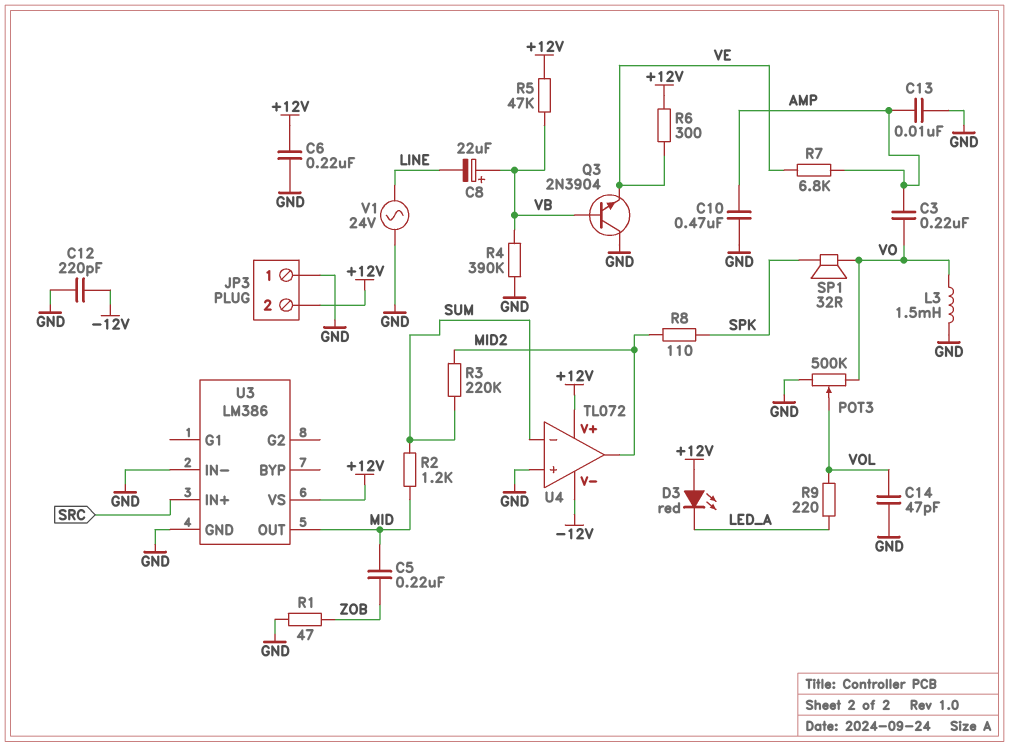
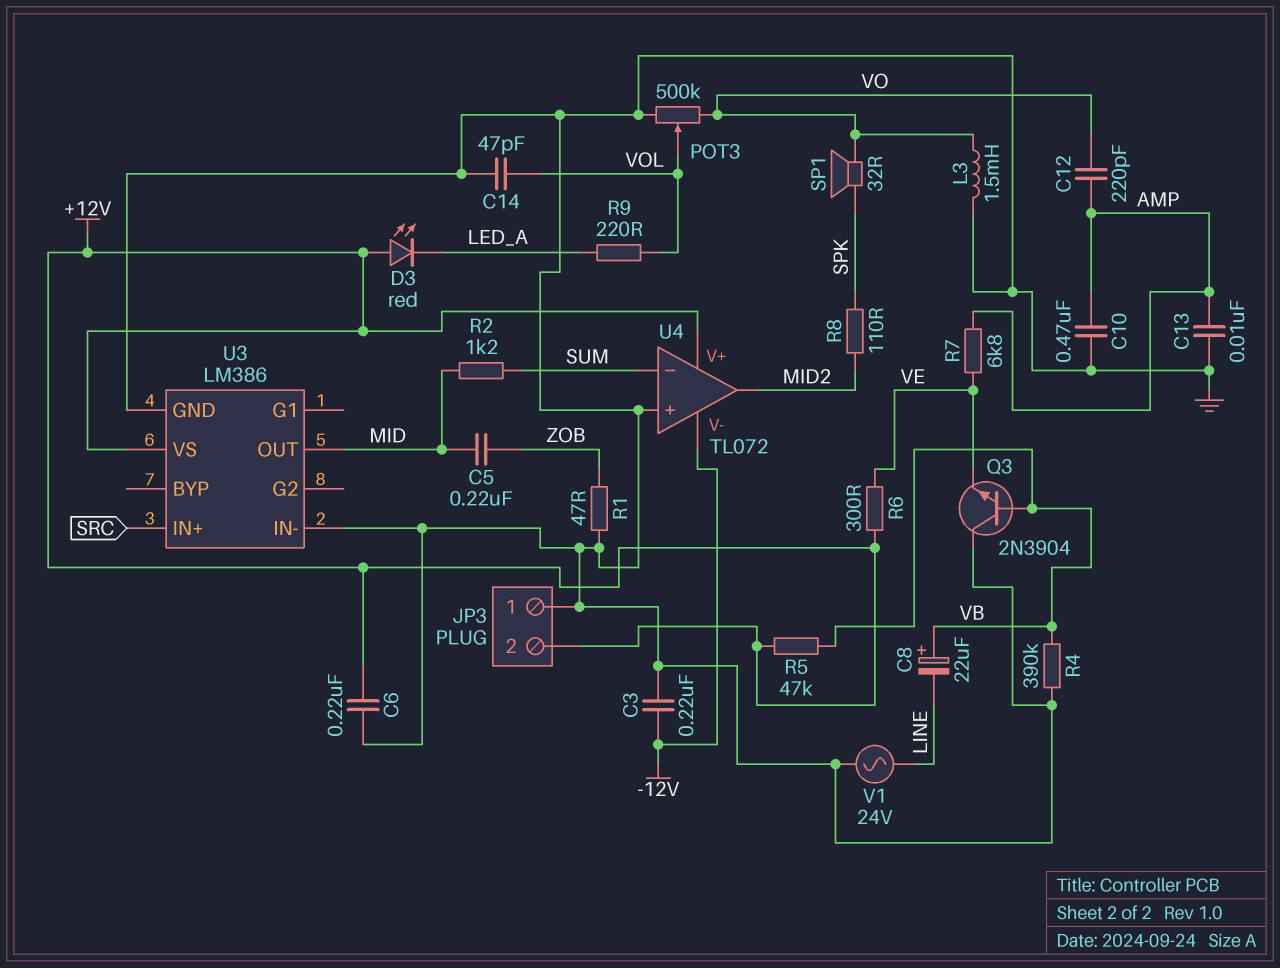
C3: 220nF (AMP, VO) -> 220nF (-12V, GND)
C12: 220pF (-12V, GND) -> 220pF (AMP, VO)
R3: 220k (MID2, SUM) -> none

